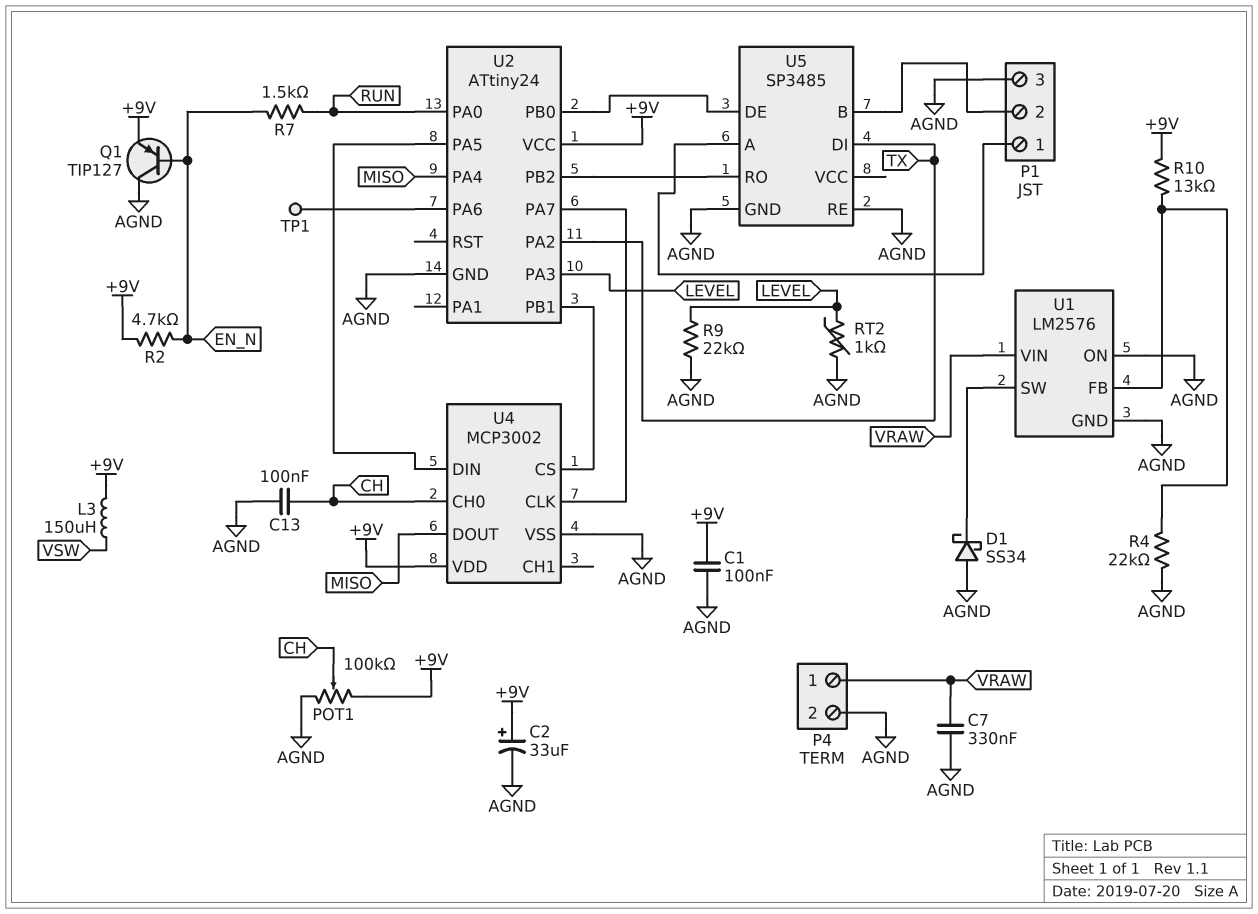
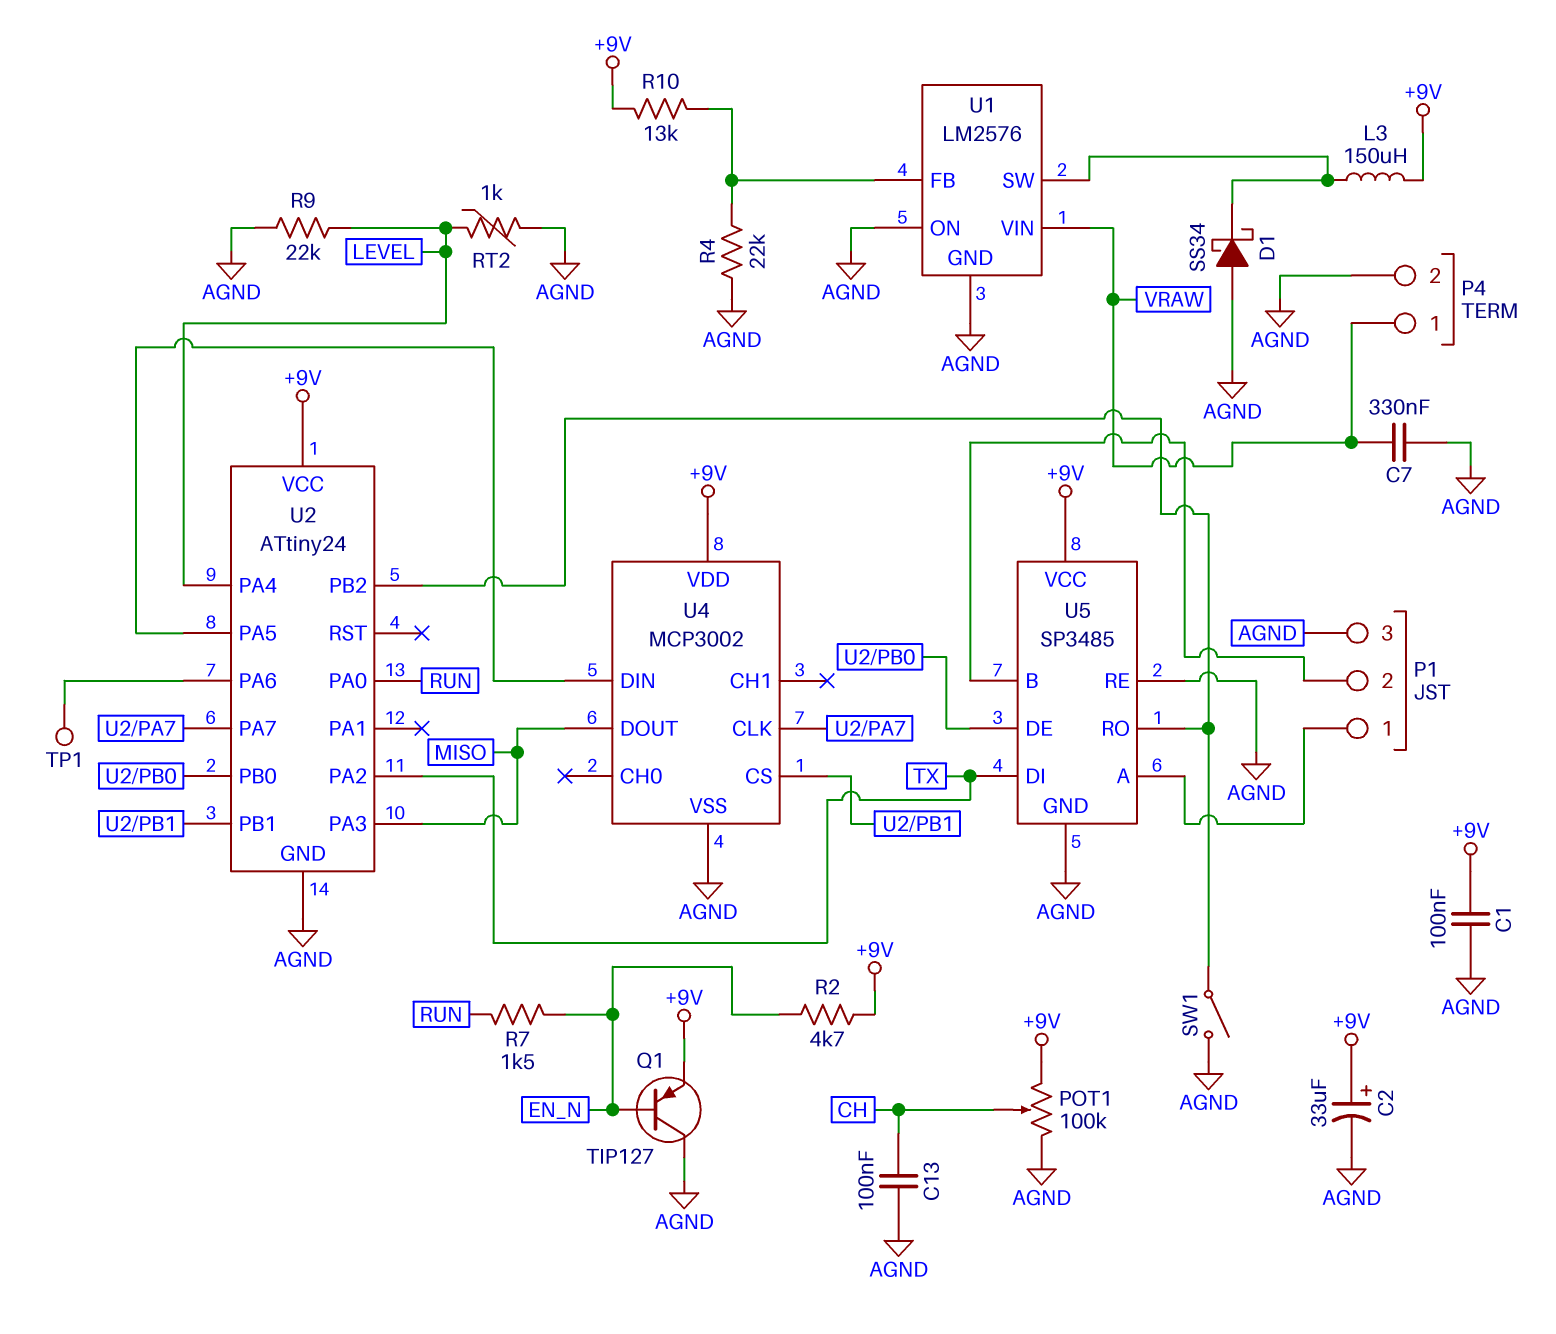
L3: 150uH (+9V, VSW) -> 150uH (+9V, U1/SW)
SW1: none -> switch (AGND, U2/PB2)
U2 pin PA3: LEVEL -> MISO
U2 pin PA4: MISO -> LEVEL
U4 pin CH0: CH -> none
U5 pin VCC: none -> +9V

